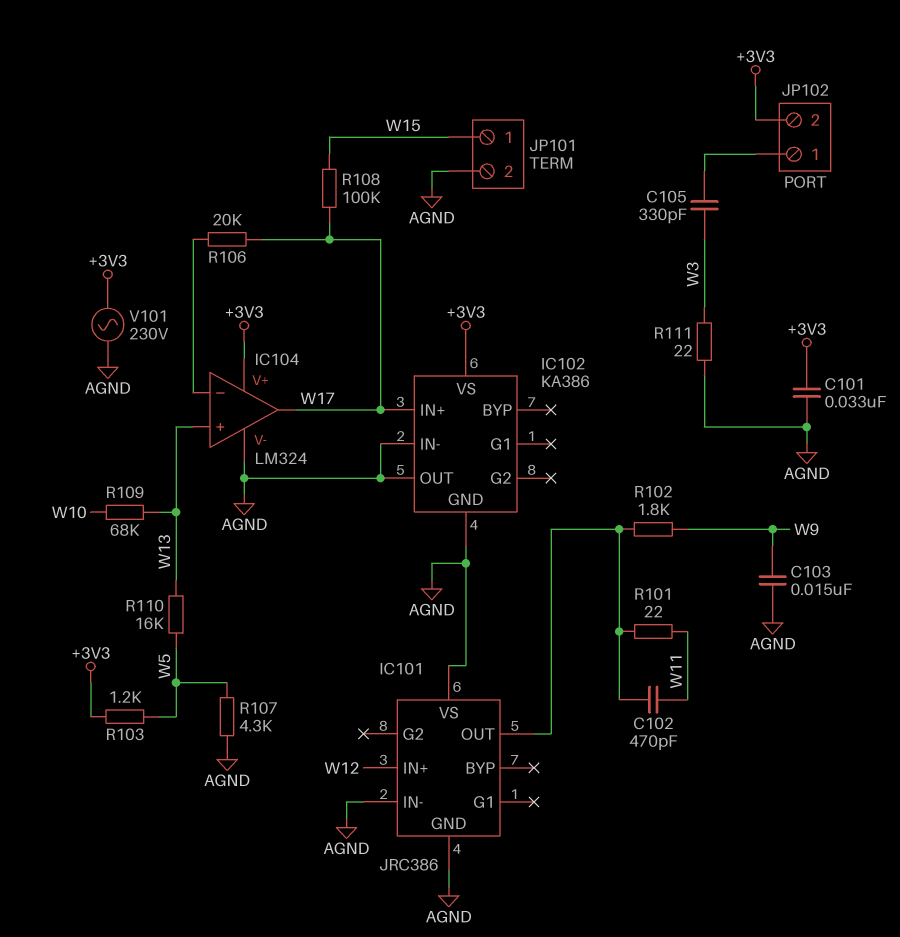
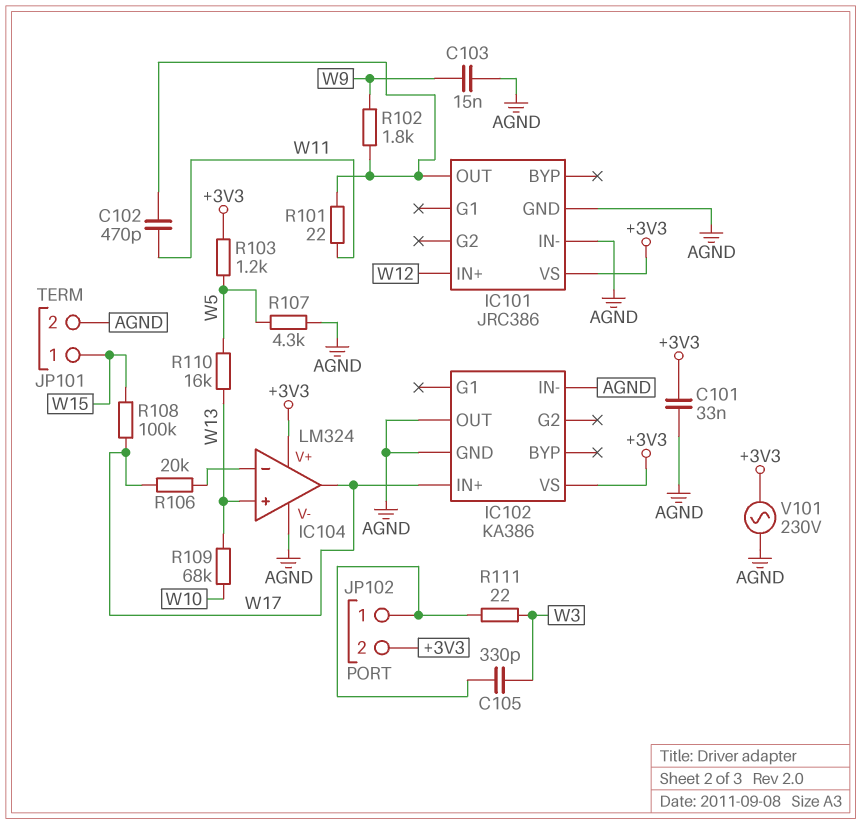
IC101 pin VS: AGND -> +3V3
R111: 22 (AGND, W3) -> 22 (JP102/1, W3)

